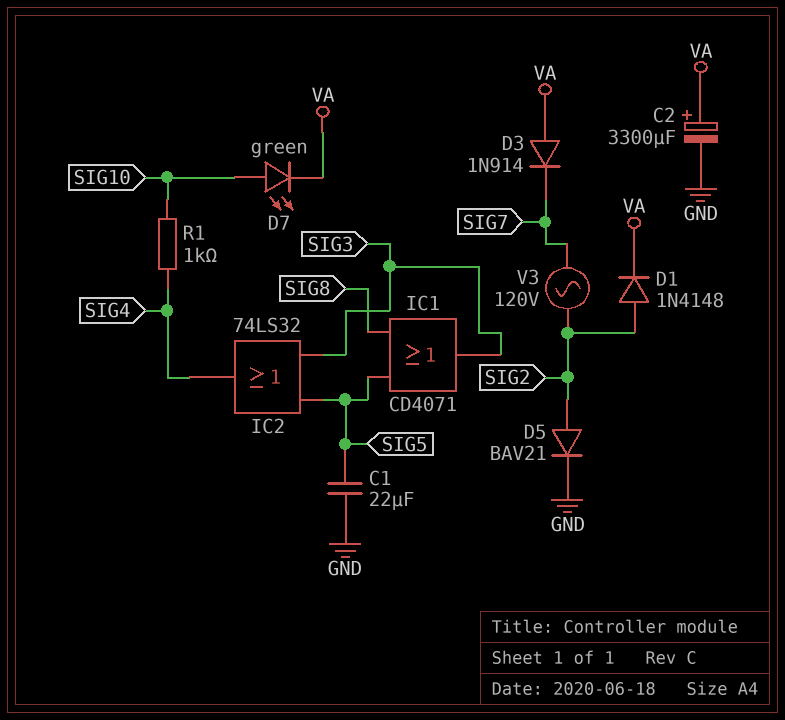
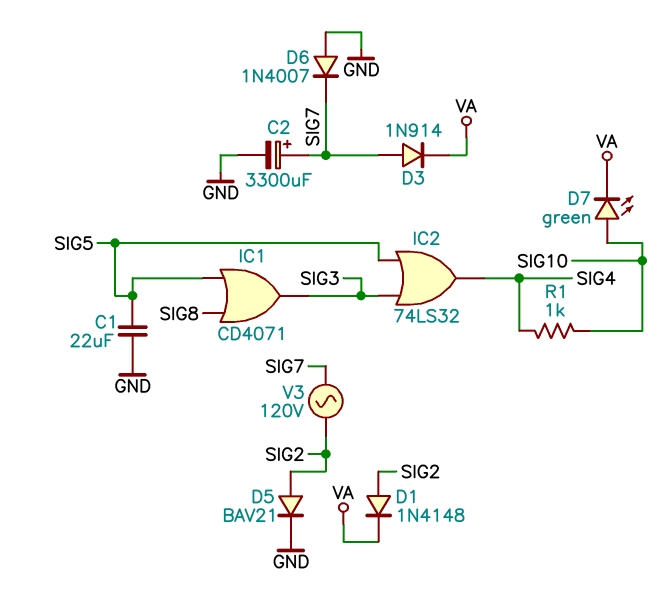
C2: 3300uF (plus VA, minus GND) -> 3300uF (plus SIG7, minus GND)
D3: diode 1N914 (A VA, K SIG7) -> diode 1N914 (A SIG7, K VA)
D6: none -> diode 1N4007 (A GND, K SIG7)

